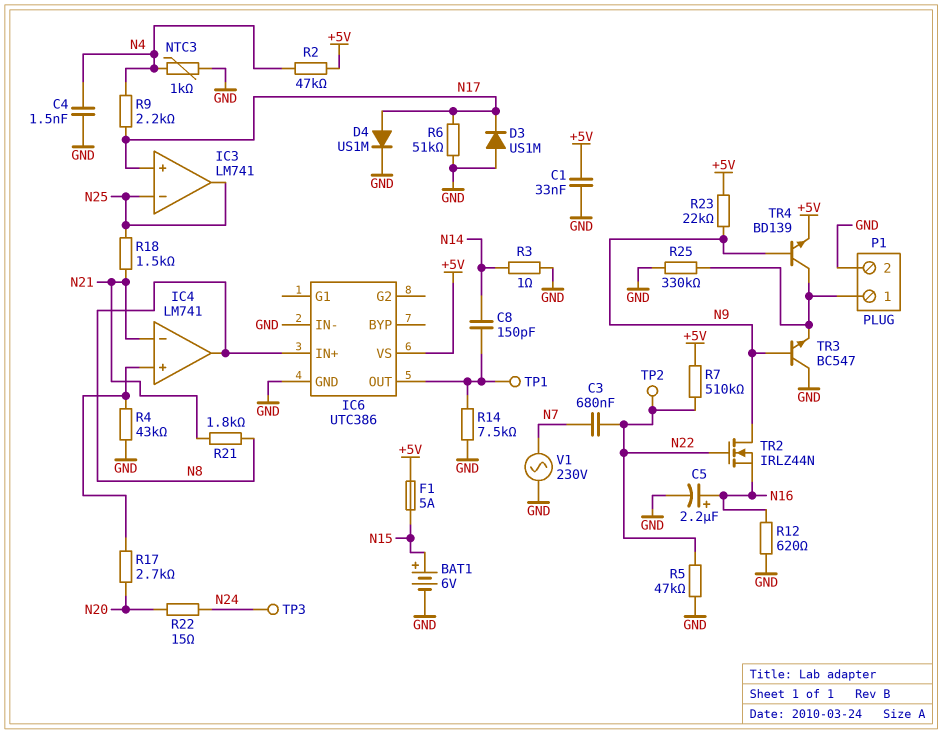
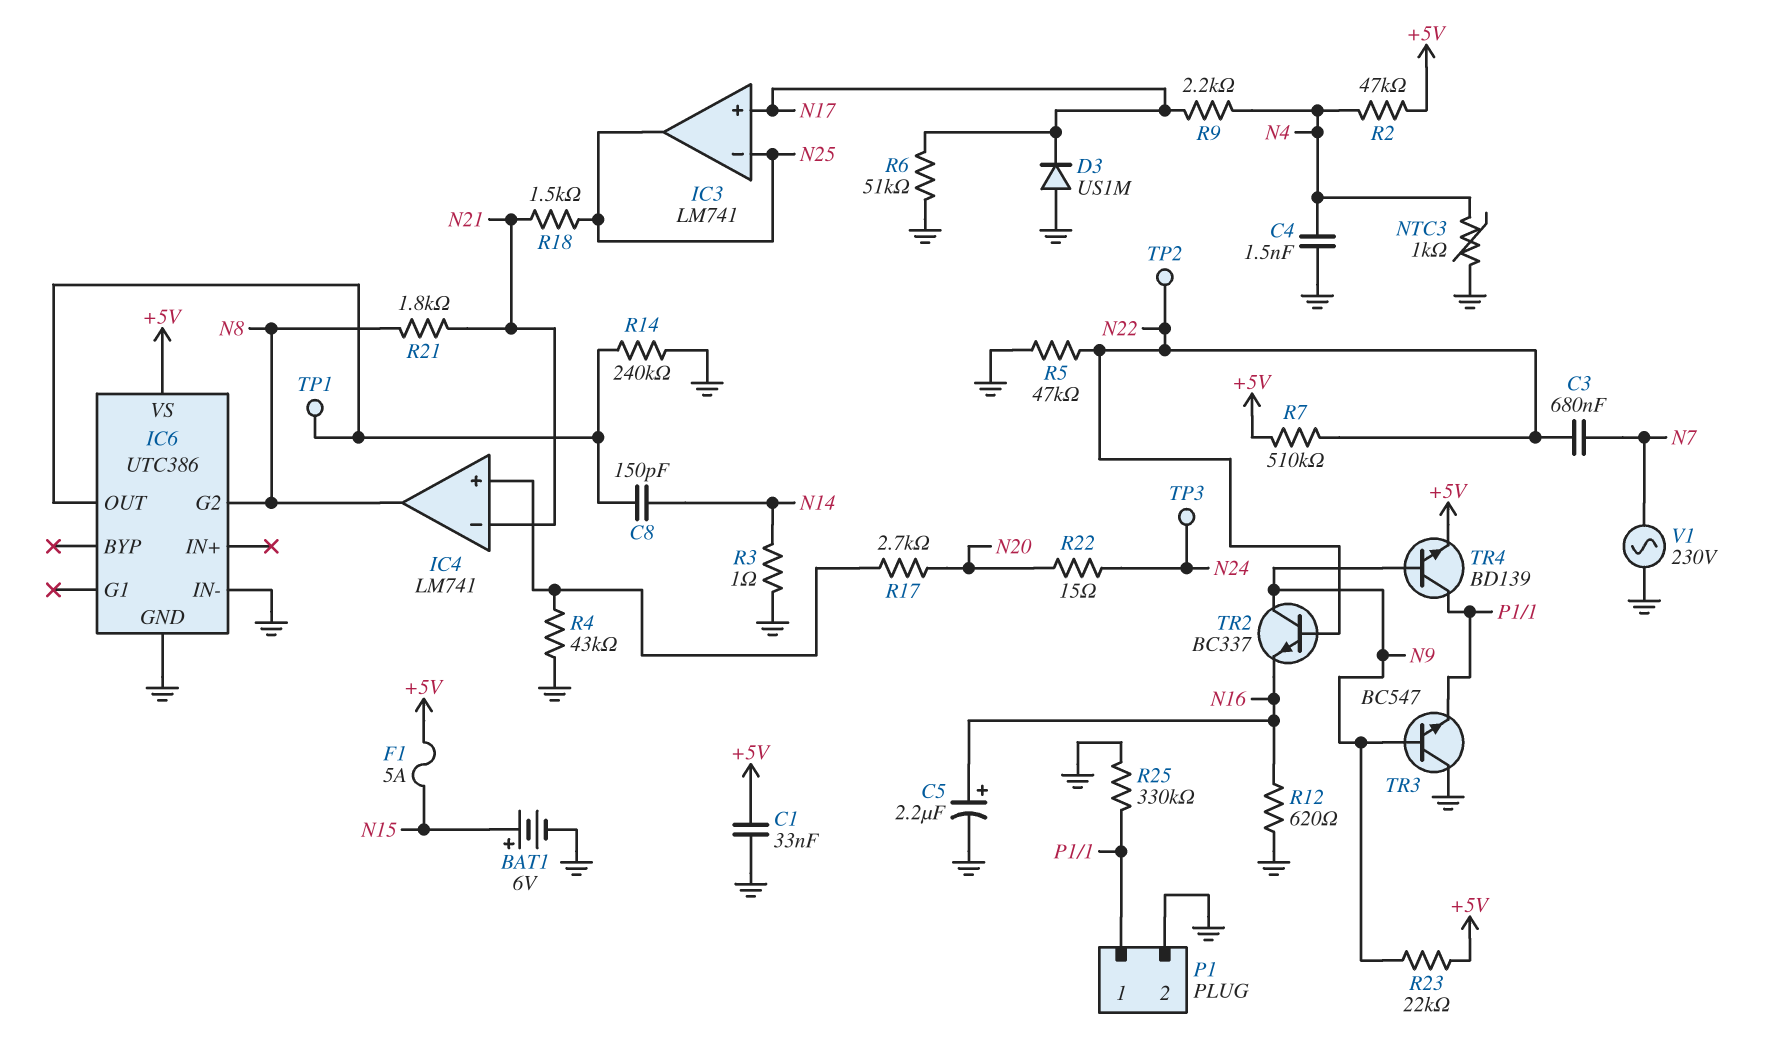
D4: diode US1M (A N17, K GND) -> none
IC6 pin G2: none -> N8
IC6 pin IN+: N8 -> none
R14: 7.5k (GND, IC6/OUT) -> 240k (GND, IC6/OUT)
TR2: NMOS IRLZ44N (G N22, D N9, S N16) -> NPN BC337 (B N22, C N9, E N16)

